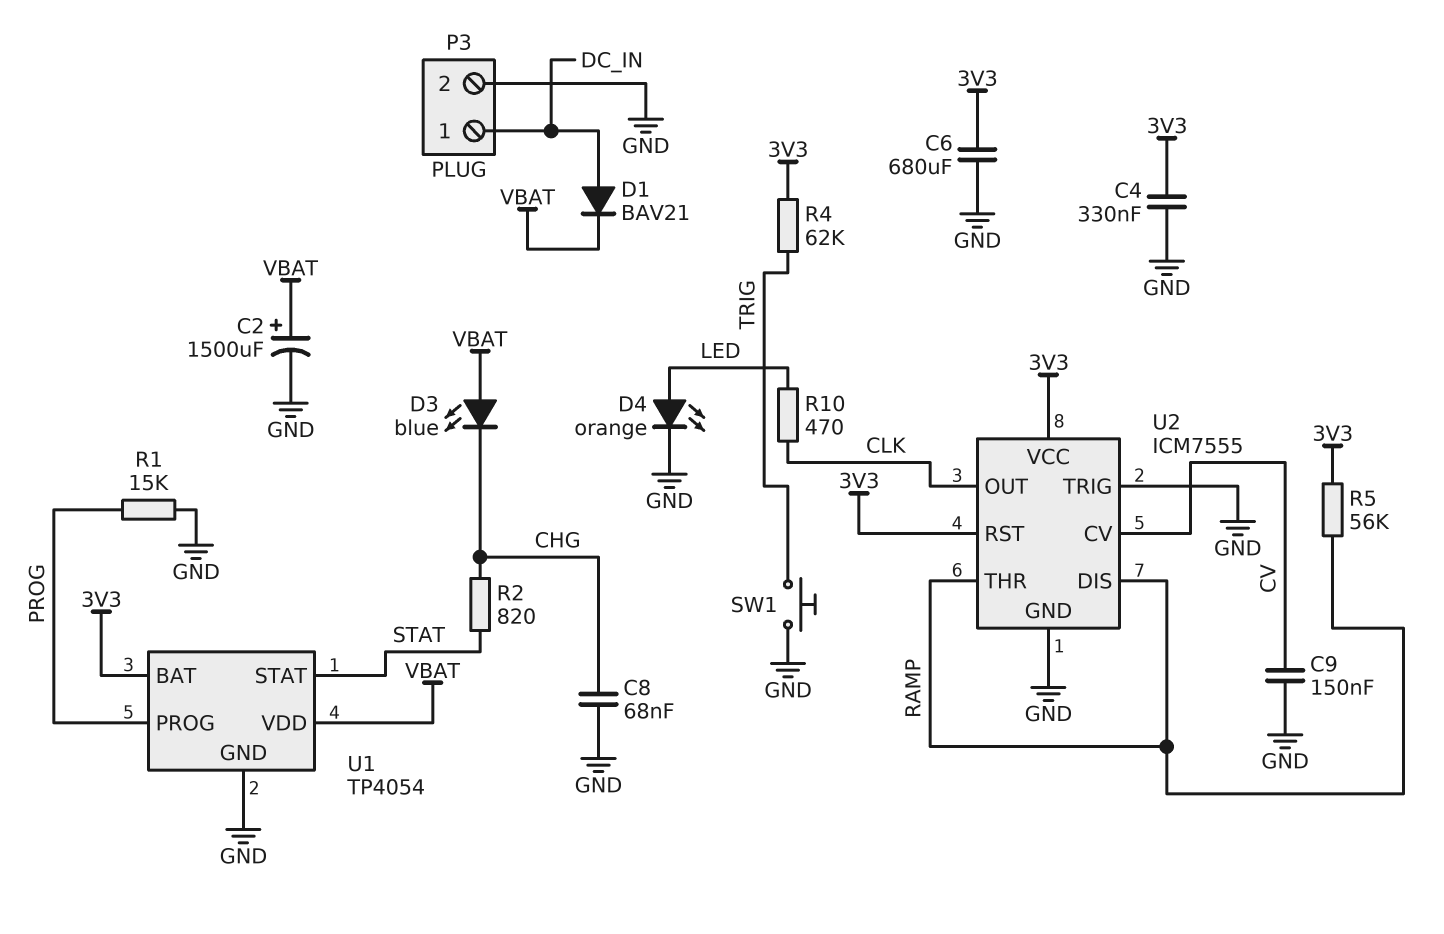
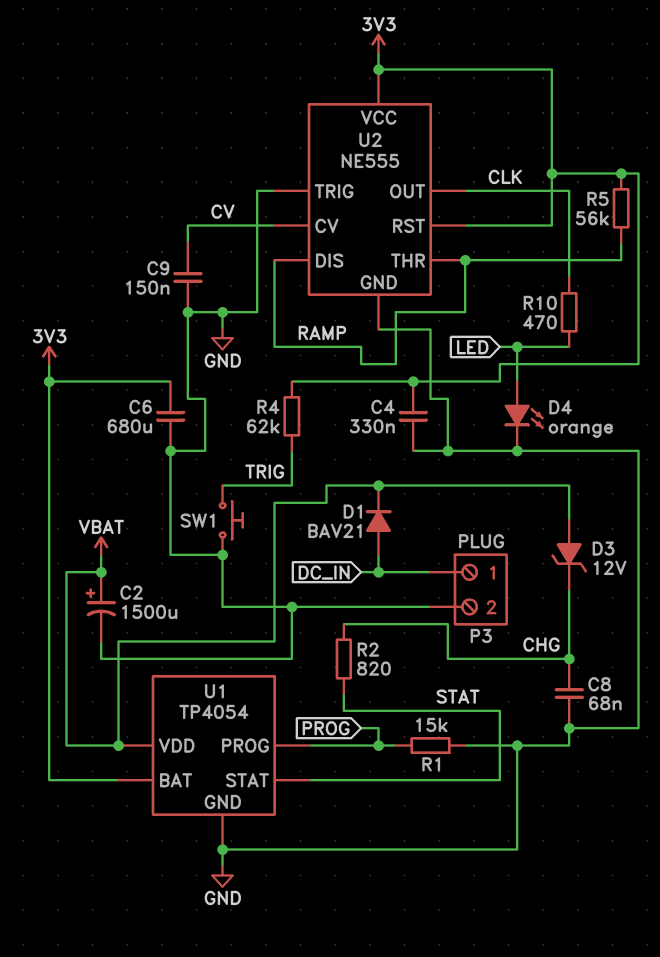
D3: LED blue (A VBAT, K CHG) -> zener 12V (A VBAT, K CHG)
U2: ICM7555 -> NE555

